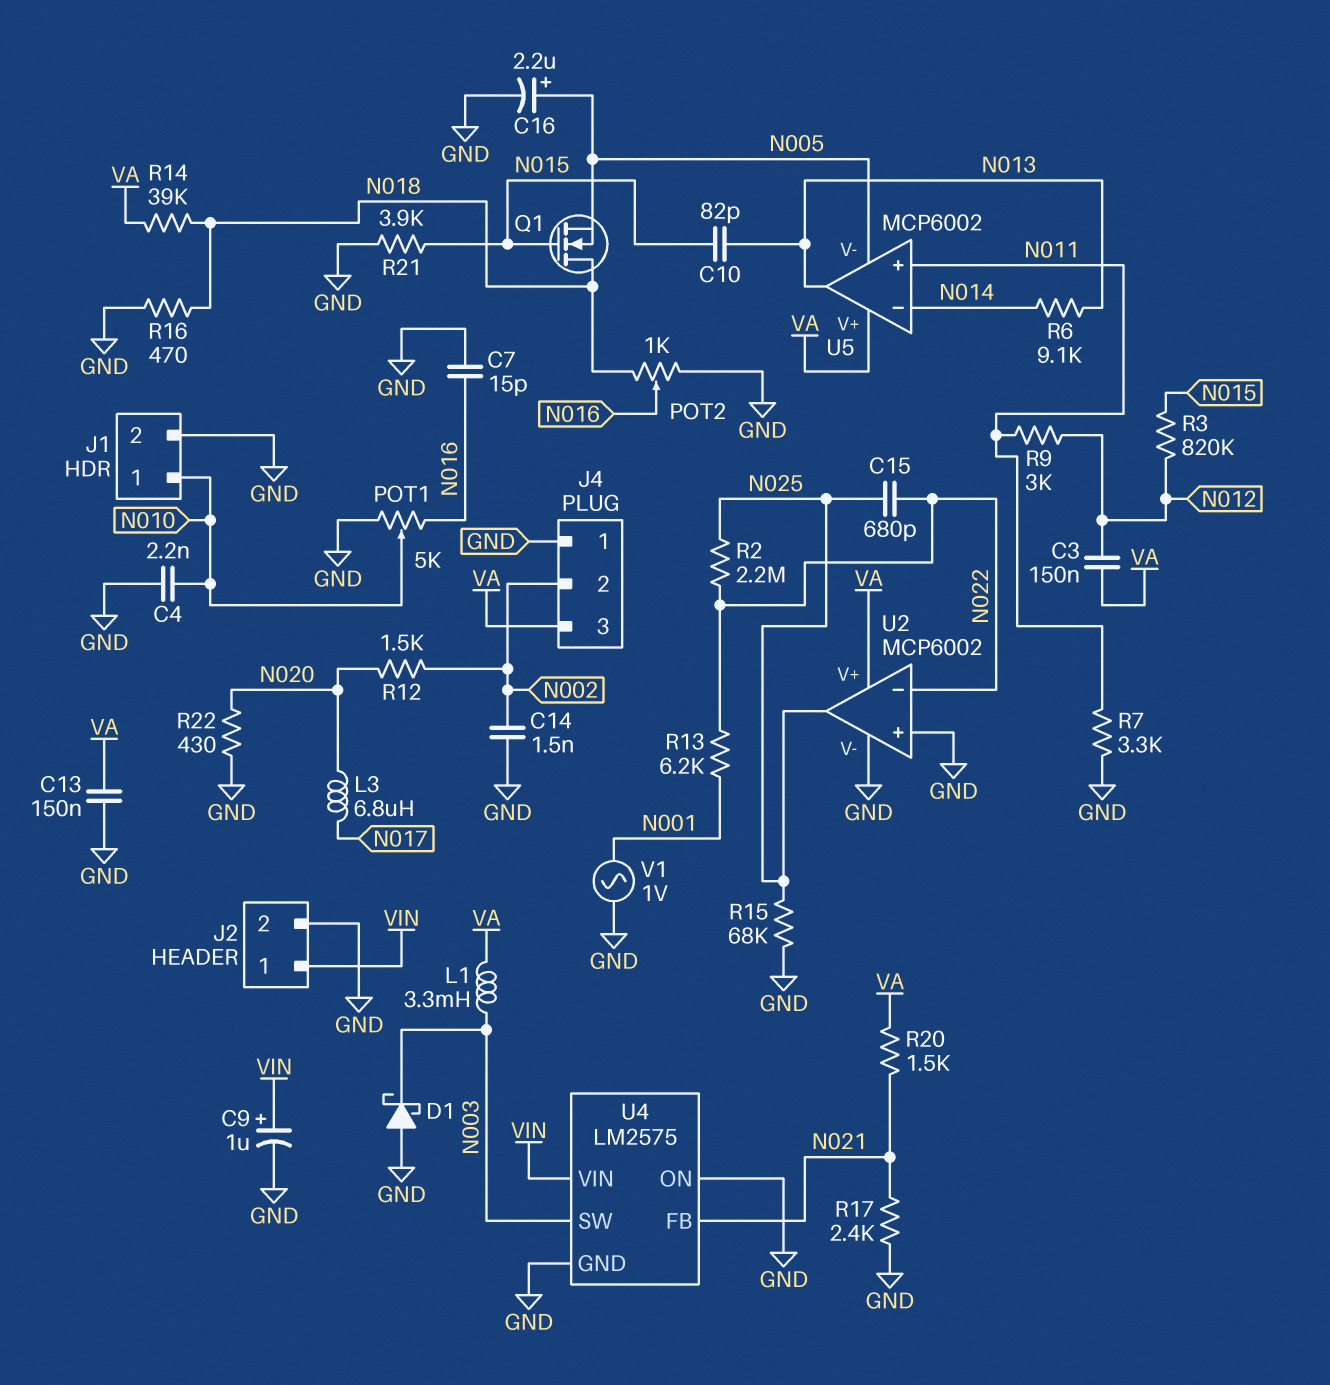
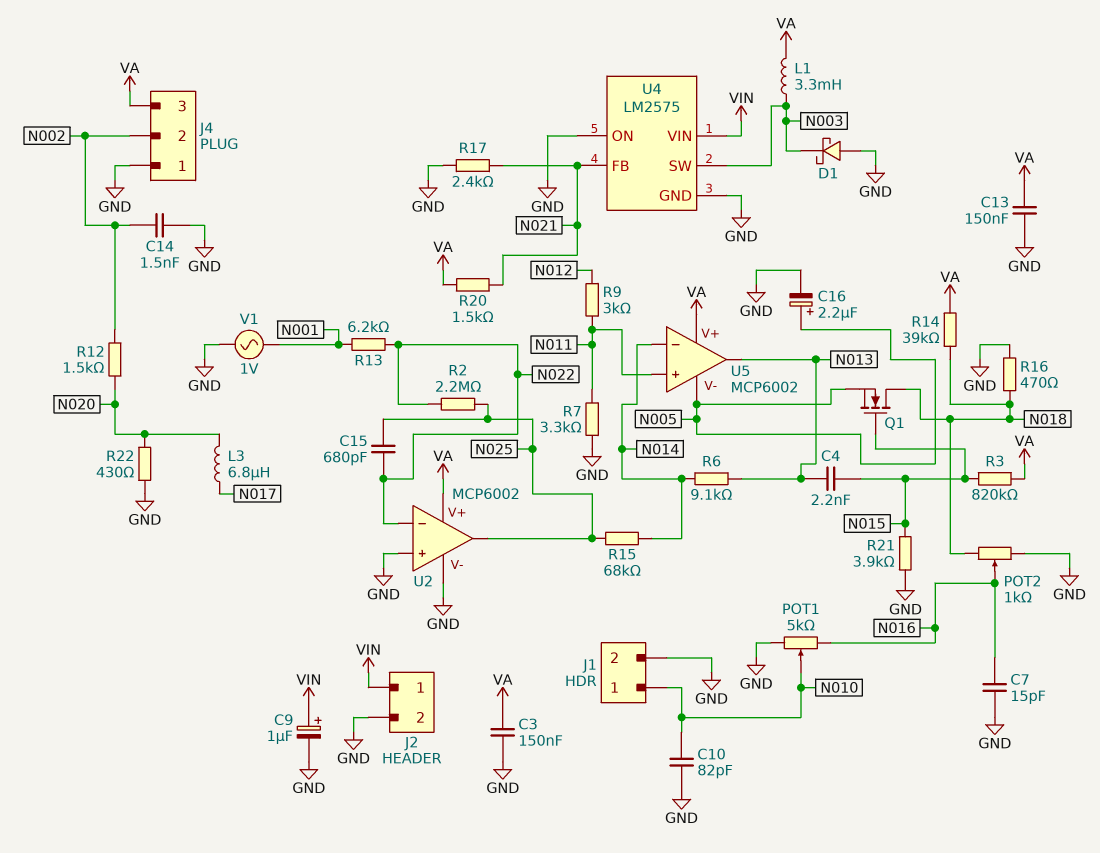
C3: 150nF (N012, VA) -> 150nF (GND, VA)
C4: 2.2nF (GND, N010) -> 2.2nF (N013, N015)
C10: 82pF (N013, N015) -> 82pF (GND, N010)
R3: 820k (N012, N015) -> 820k (N015, VA)
R15: 68k (GND, N025) -> 68k (N014, N025)

